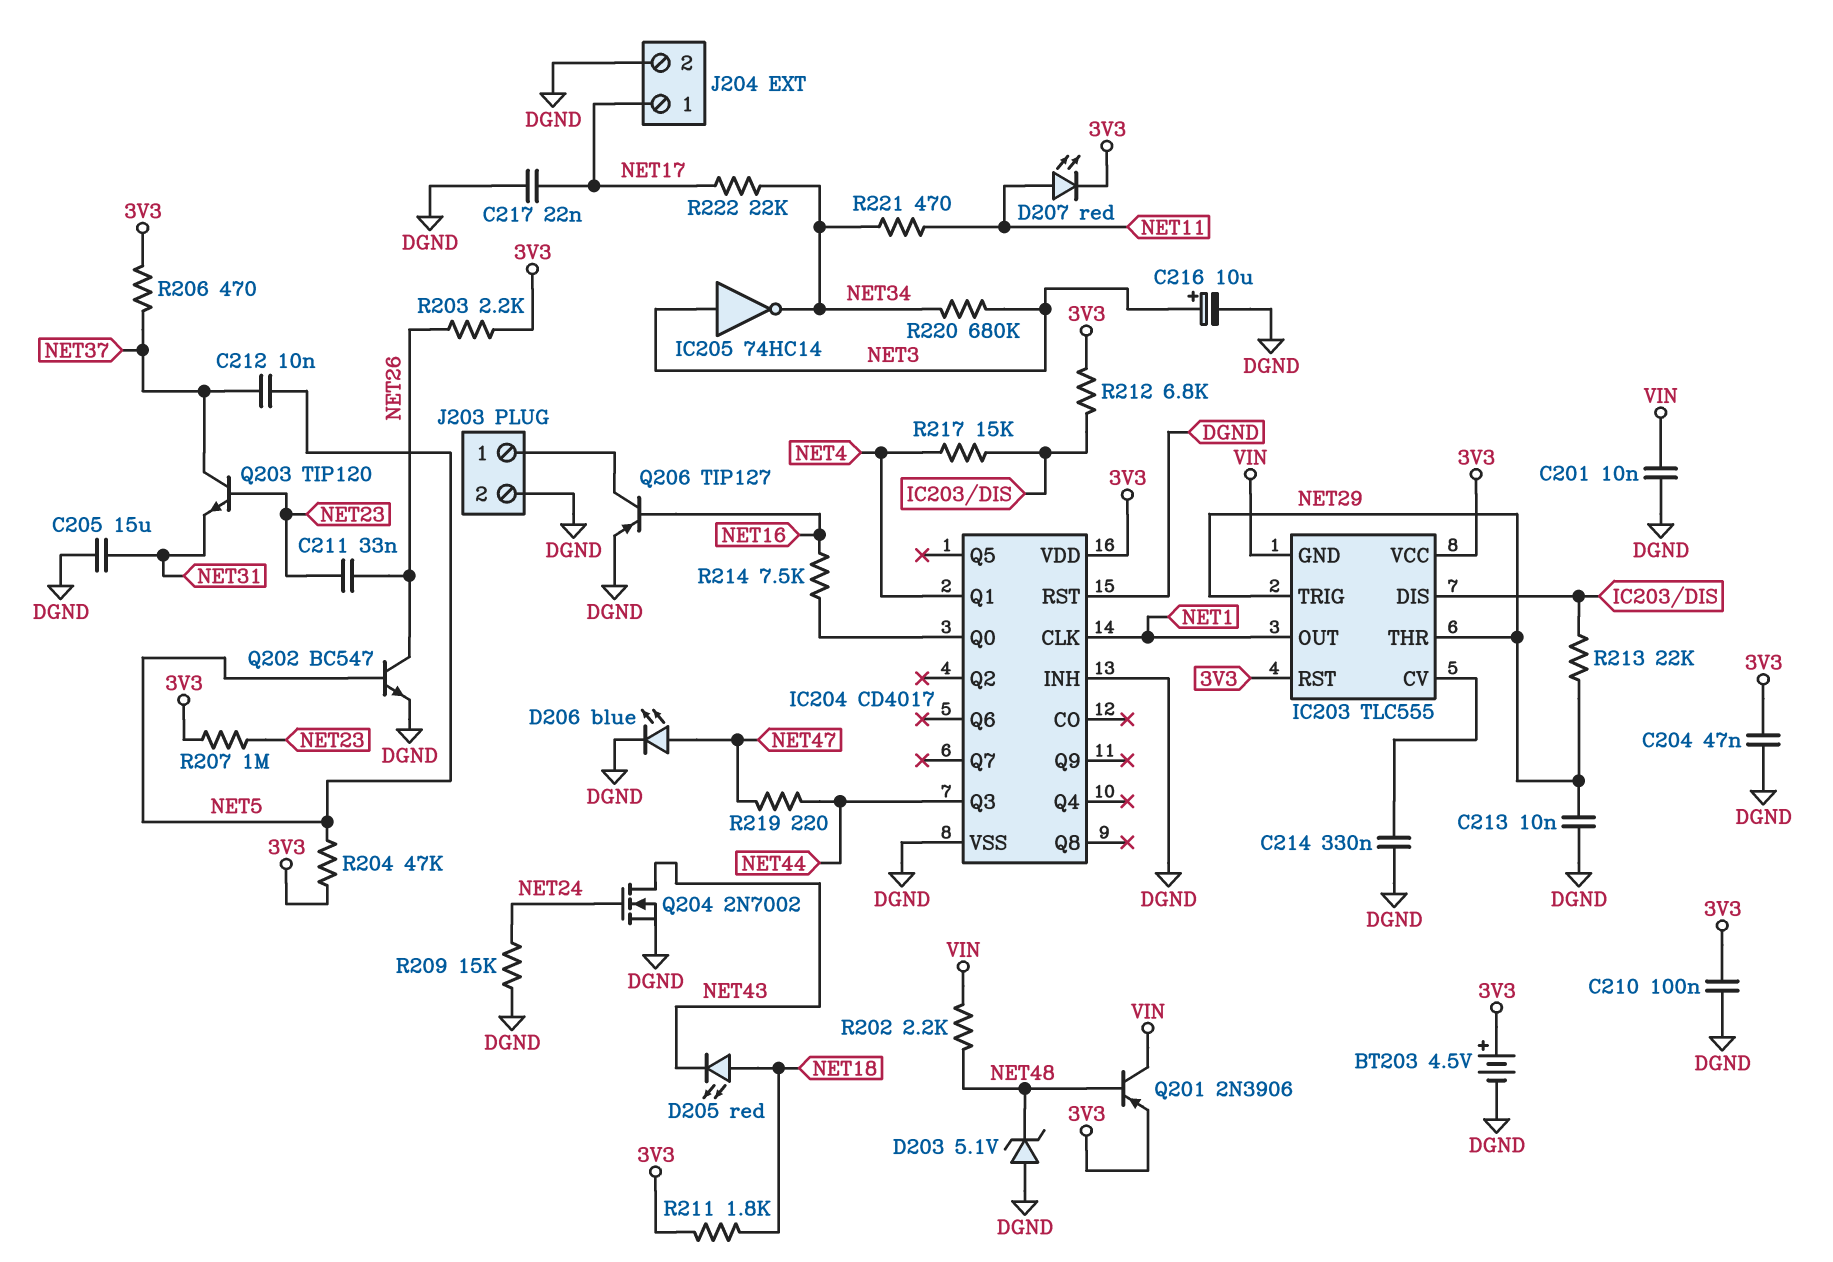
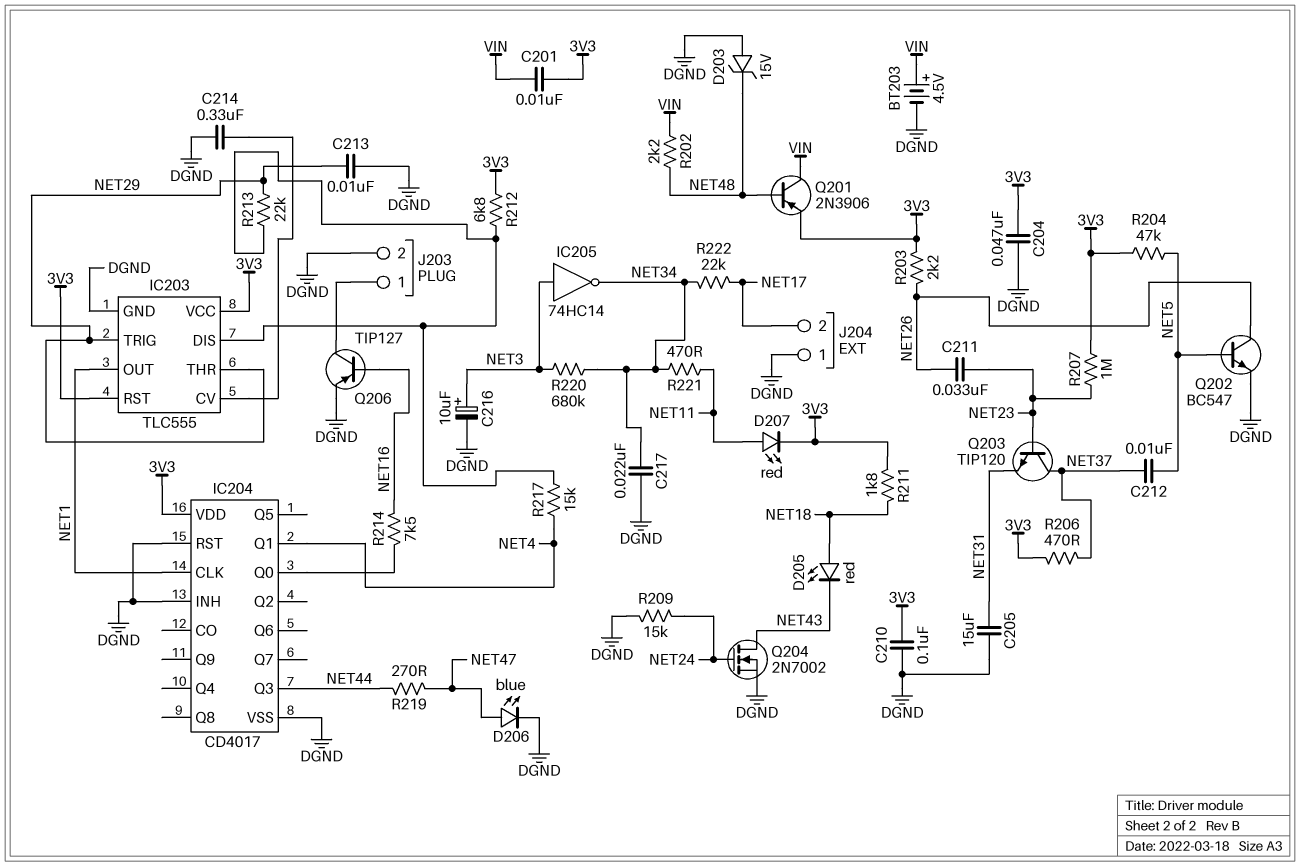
BT203: 4.5V (plus 3V3, minus DGND) -> 4.5V (plus VIN, minus DGND)
C201: 10nF (DGND, VIN) -> 10nF (3V3, VIN)
C217: 22nF (DGND, NET17) -> 22nF (DGND, NET34)
D203: zener 5.1V (A DGND, K NET48) -> zener 15V (A DGND, K NET48)
IC203 pin GND: VIN -> DGND
J204 pin 1: NET17 -> DGND
J204 pin 2: DGND -> NET17
R219: 220 (NET44, NET47) -> 270 (NET44, NET47)

